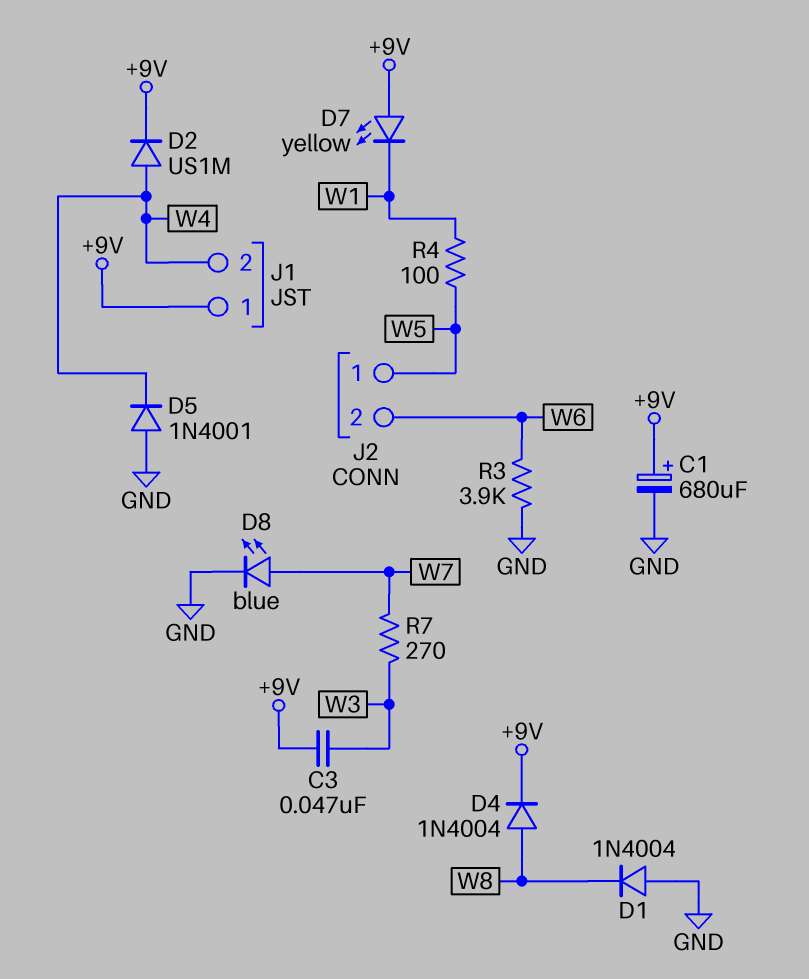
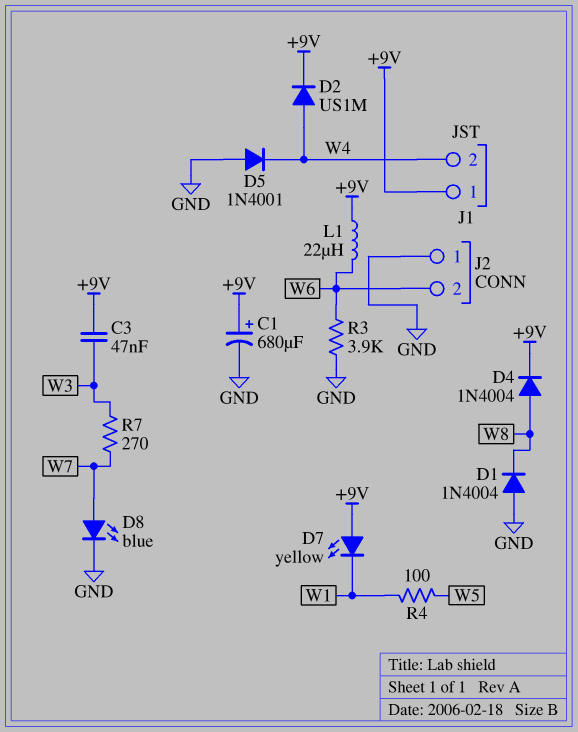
J2 pin 1: W5 -> GND
L1: none -> 22uH (+9V, W6)

